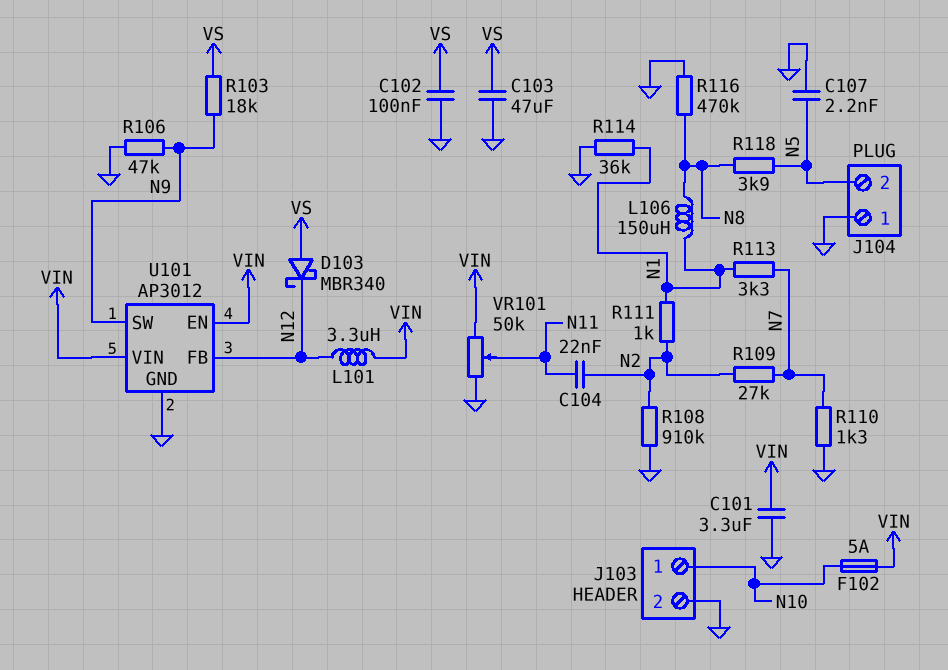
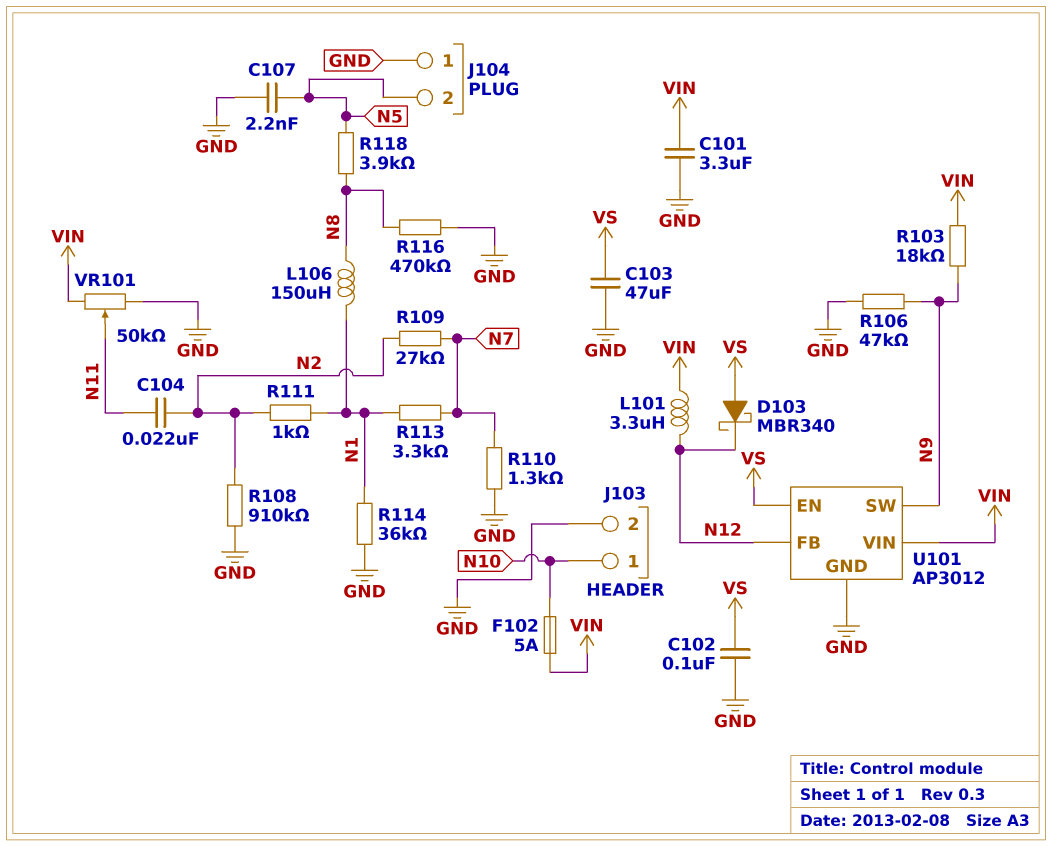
R103: 18k (N9, VS) -> 18k (N9, VIN)
U101 pin EN: VIN -> VS

